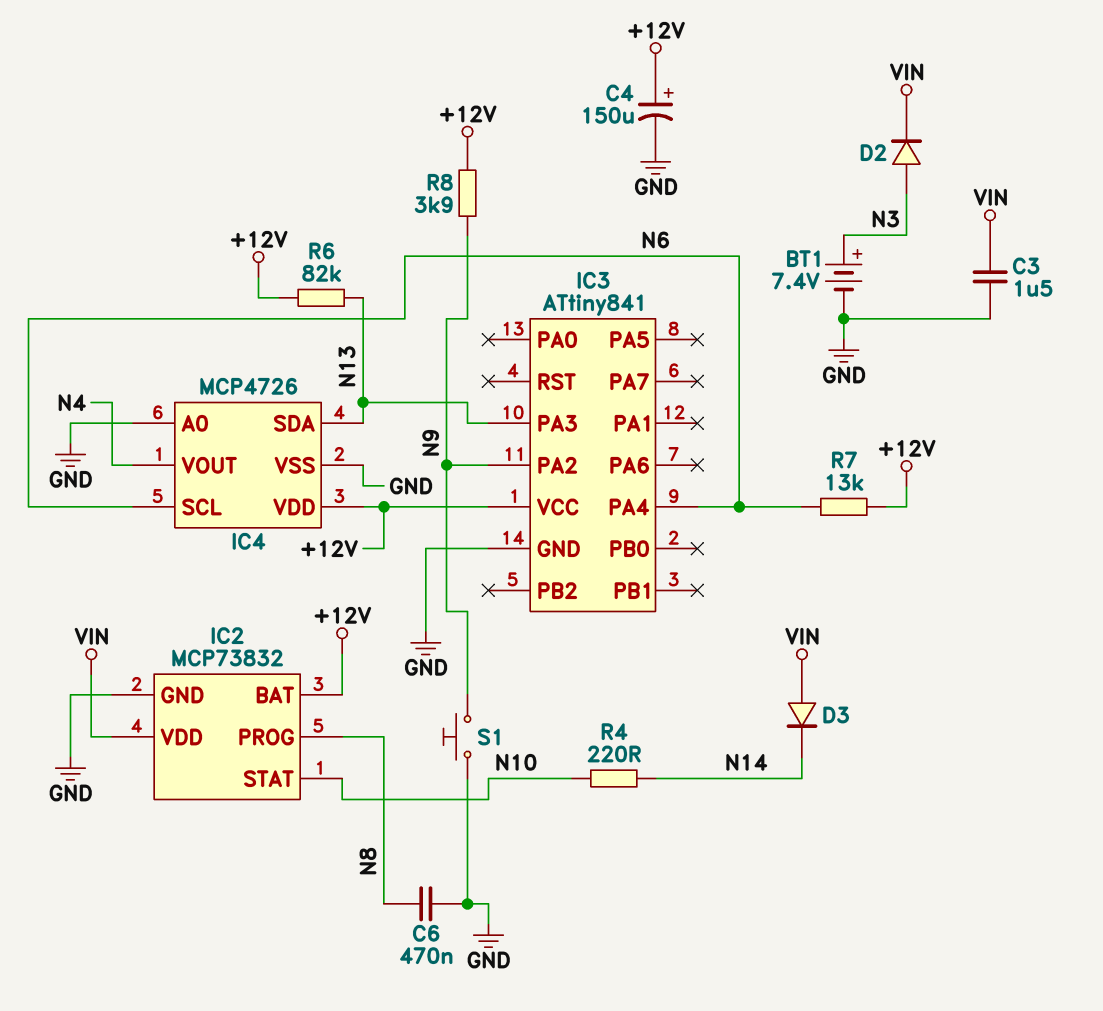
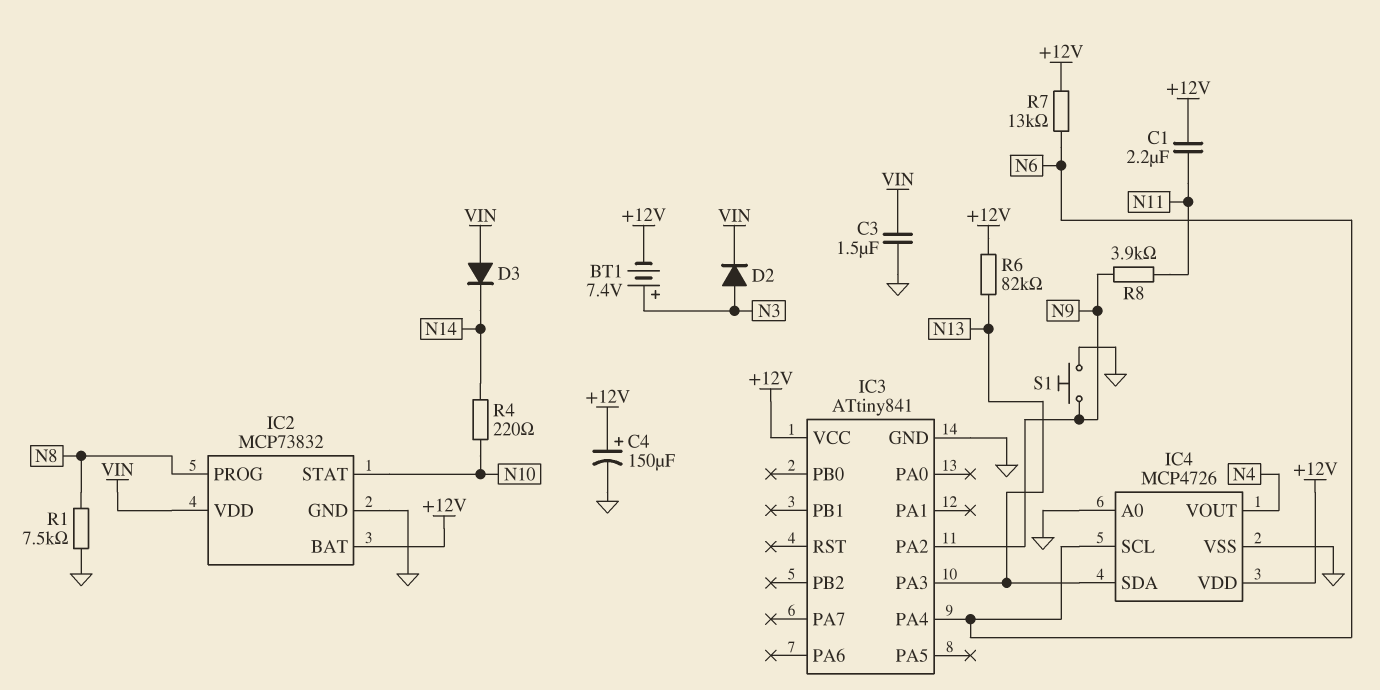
BT1: 7.4V (plus N3, minus GND) -> 7.4V (plus N3, minus +12V)
C1: none -> 2.2uF (+12V, N11)
C6: 470nF (GND, N8) -> none
R1: none -> 7.5k (GND, N8)
R8: 3.9k (+12V, N9) -> 3.9k (N9, N11)

